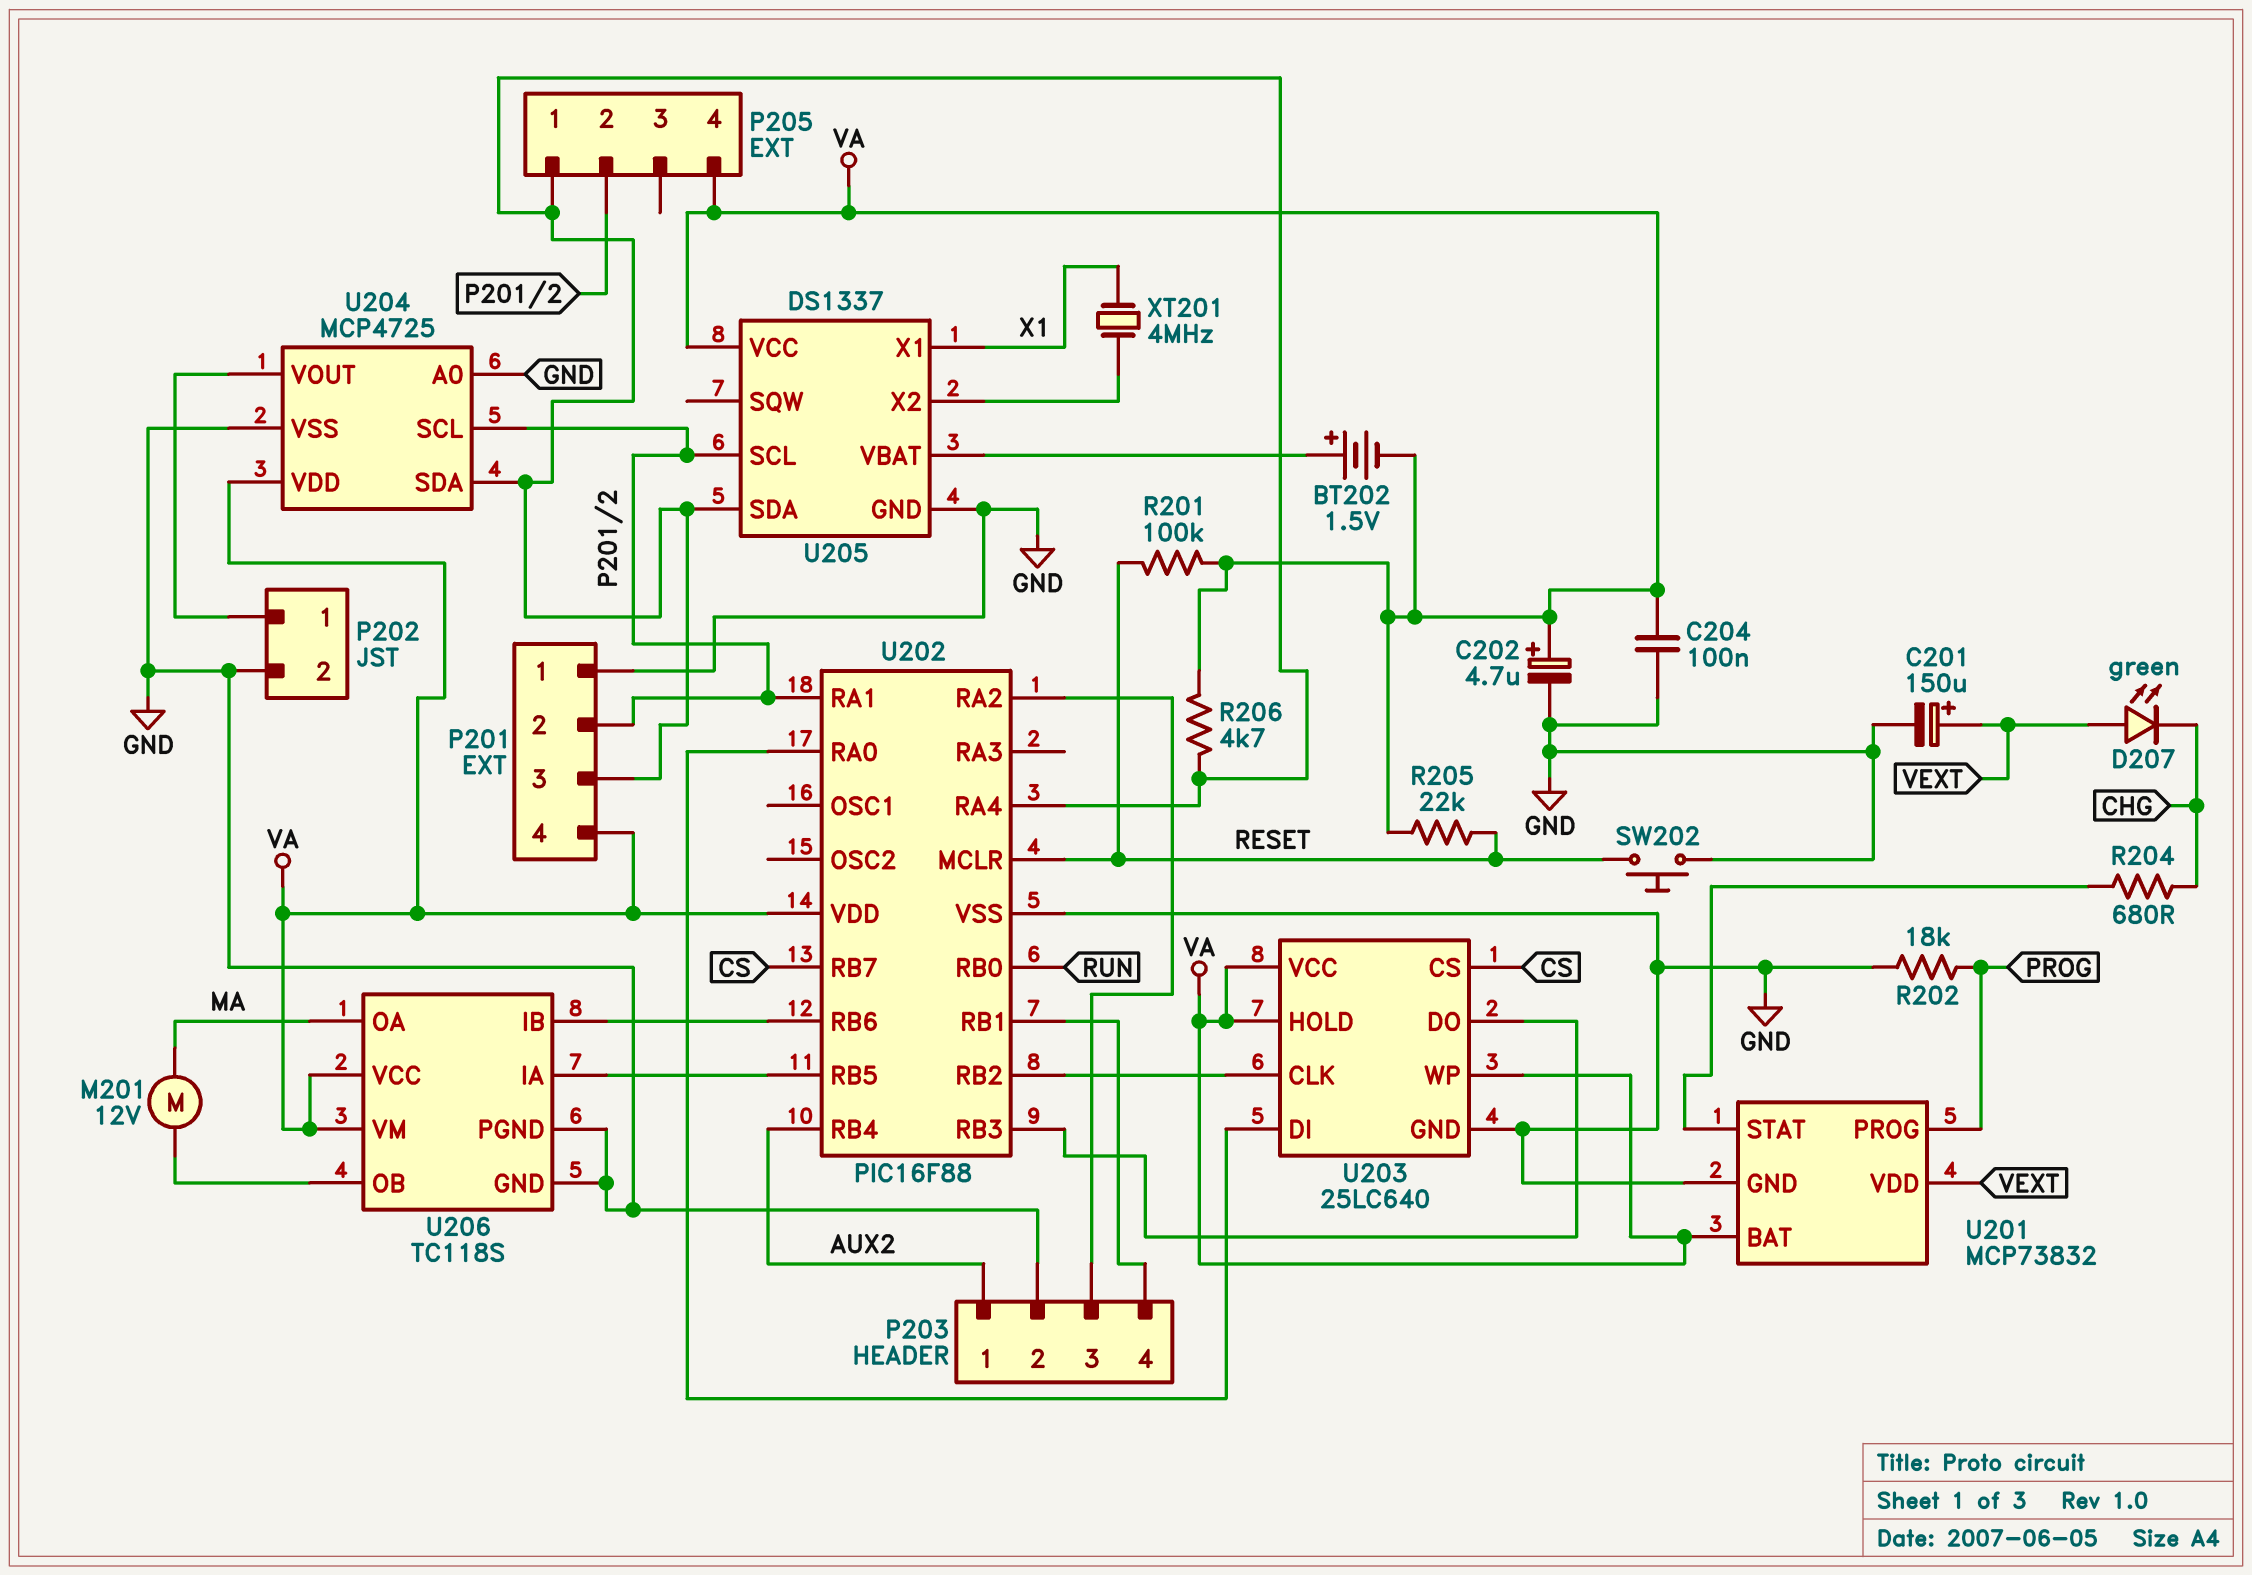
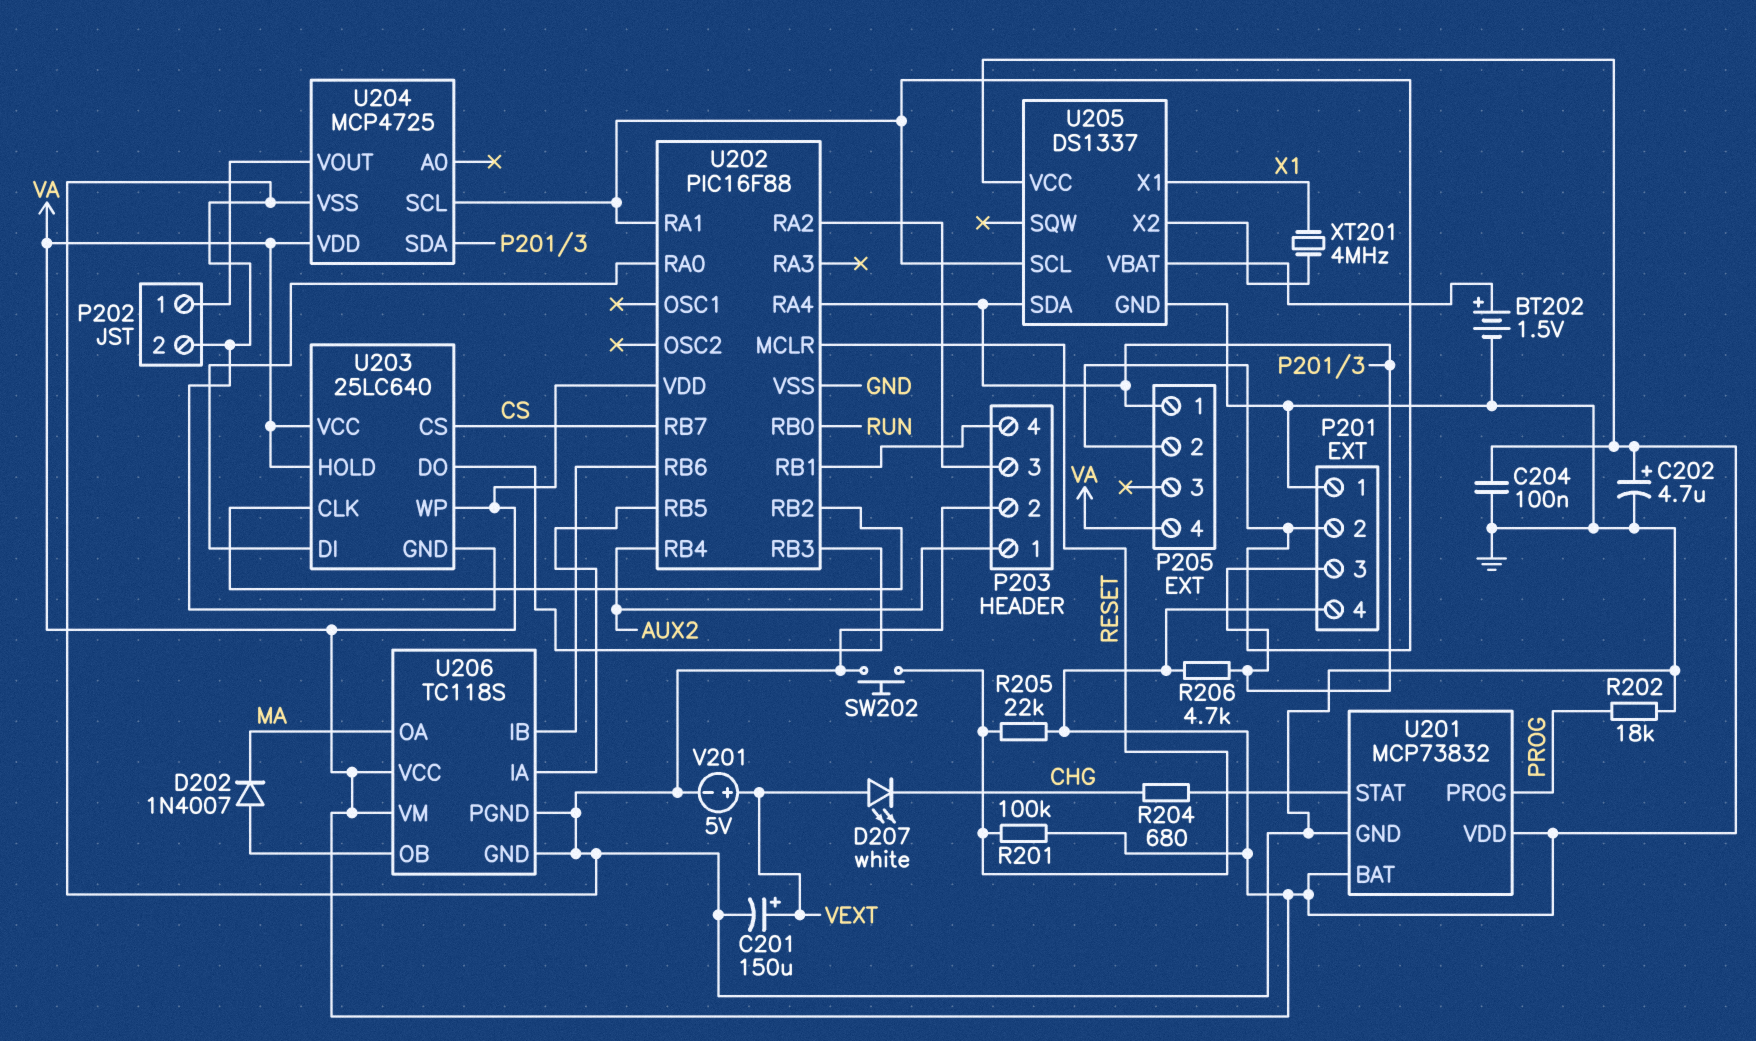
BT202: 1.5V (plus U205/VBAT, minus VA) -> 1.5V (plus U205/VBAT, minus GND)
D202: none -> diode 1N4007 (A U206/OB, K MA)
D207: LED green (A VEXT, K CHG) -> LED white (A VEXT, K CHG)
M201: motor 12V (MA, U206/OB) -> none
U201 pin VDD: VEXT -> VA
U204 pin A0: GND -> none
V201: none -> 5V (plus VEXT, minus GND)

